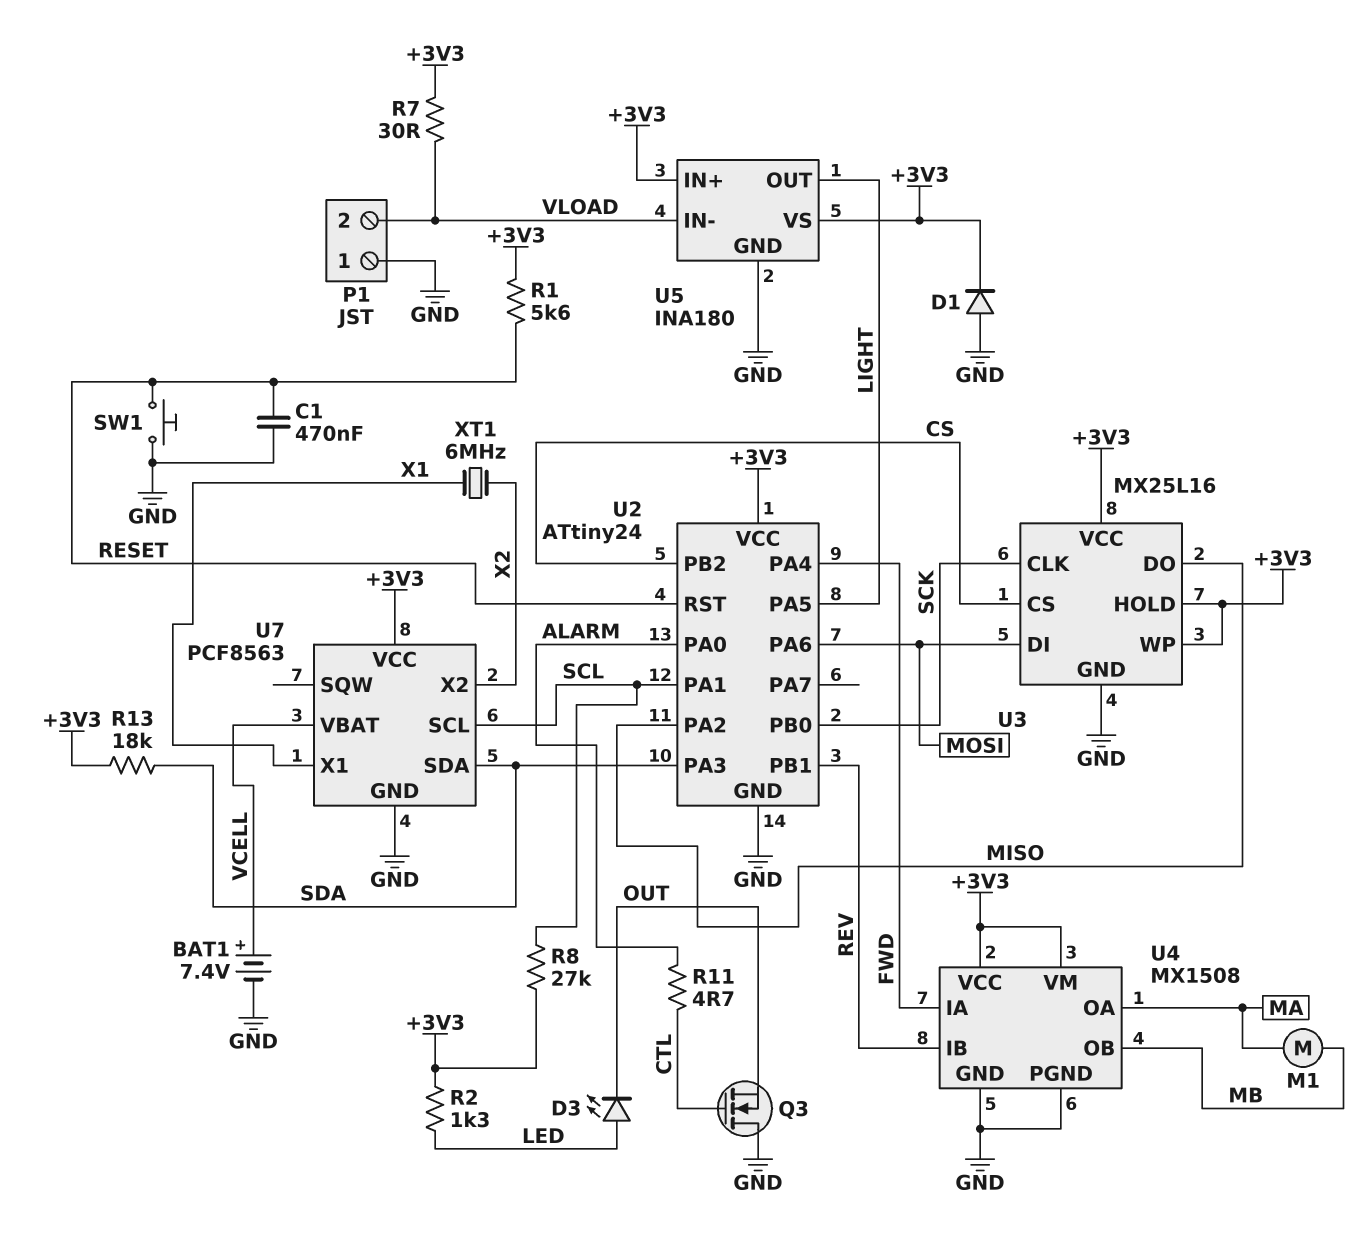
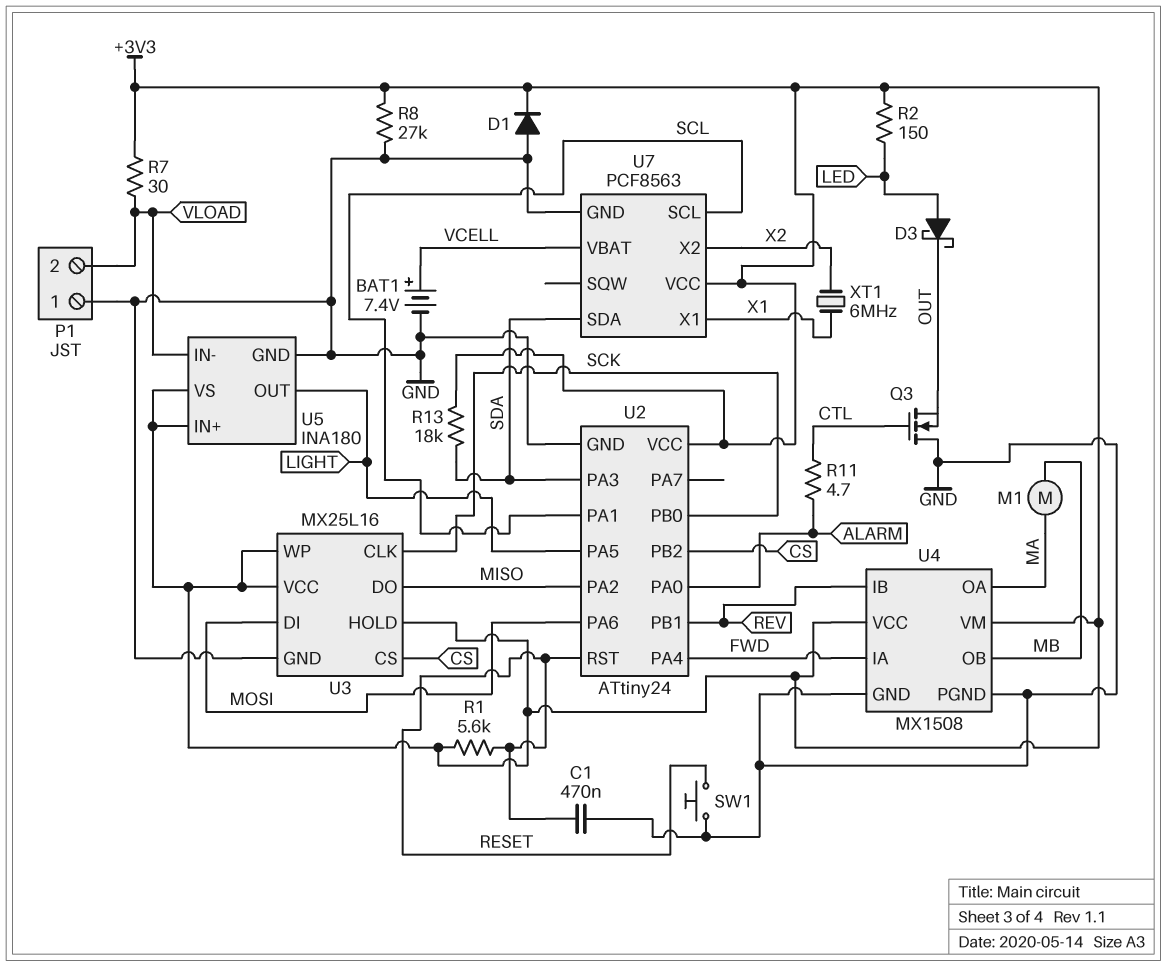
D3: LED (A LED, K OUT) -> schottky (A LED, K OUT)
R2: 1.3k (+3V3, LED) -> 150 (+3V3, LED)
R8: 27k (+3V3, SCL) -> 27k (+3V3, GND)

